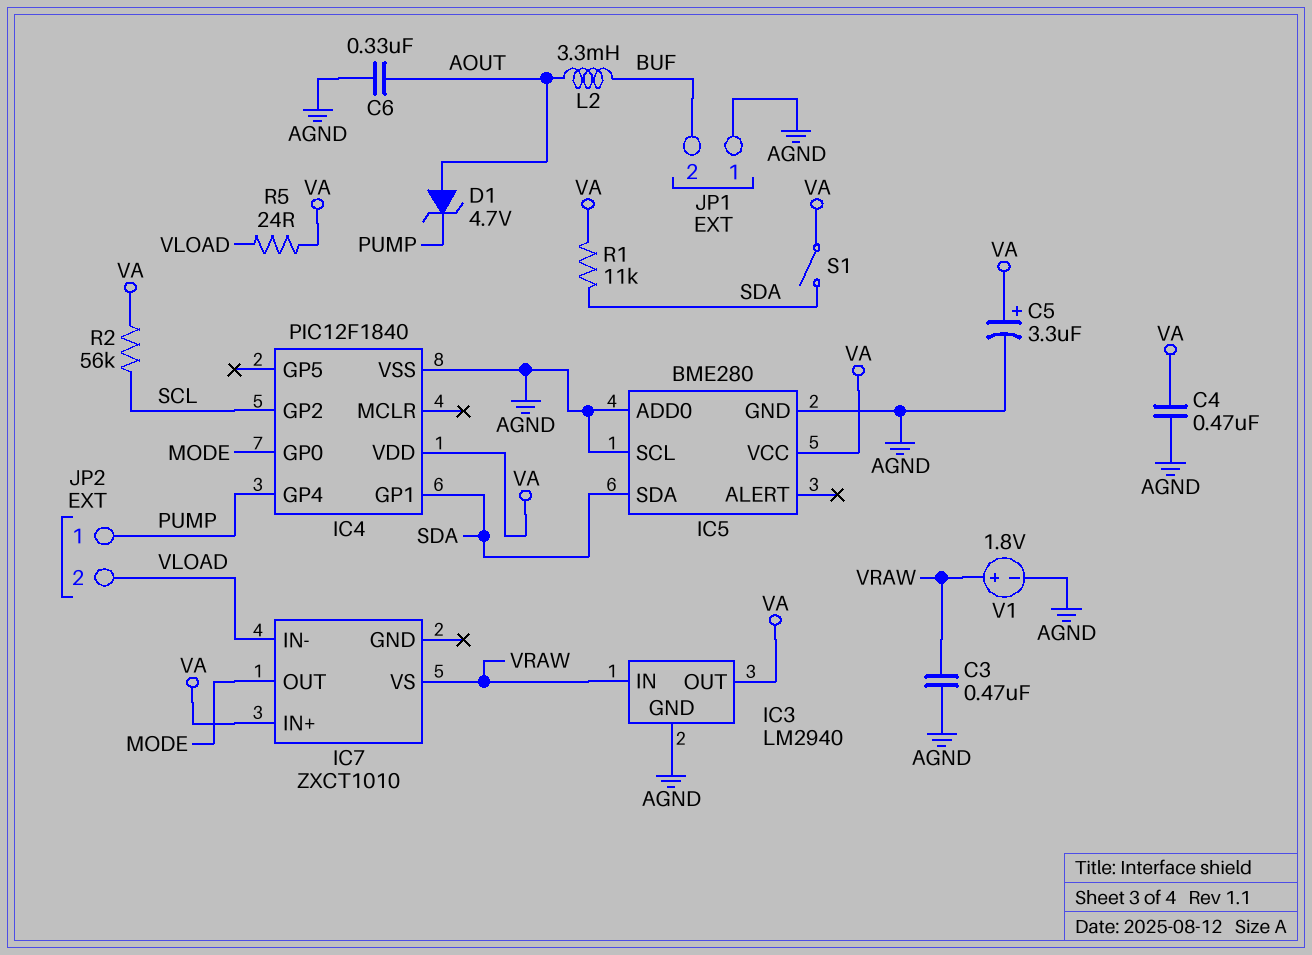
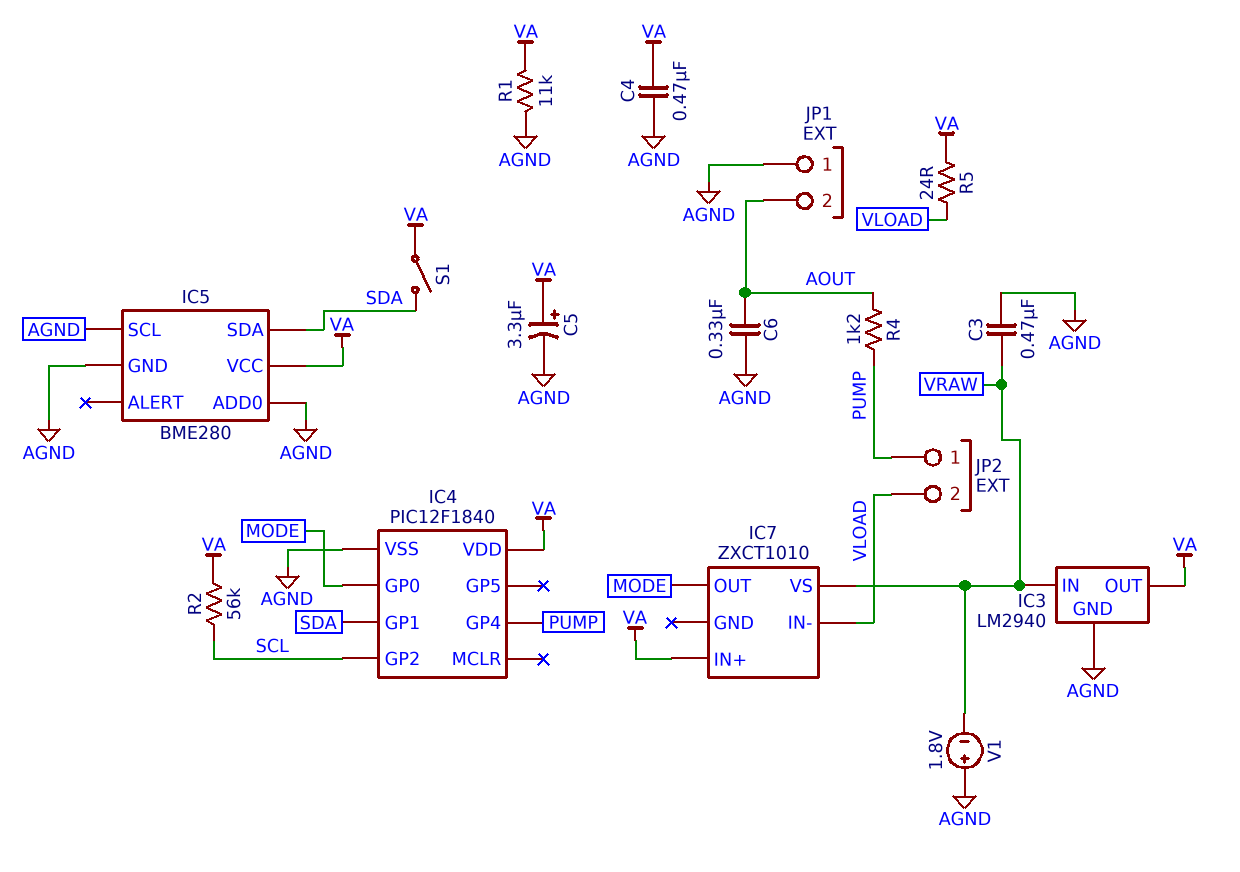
D1: zener 4.7V (A AOUT, K PUMP) -> none
JP1 pin 2: BUF -> AOUT
L2: 3.3mH (AOUT, BUF) -> none
R1: 11k (SDA, VA) -> 11k (AGND, VA)
R4: none -> 1.2k (AOUT, PUMP)
V1: 1.8V (plus VRAW, minus AGND) -> 1.8V (plus AGND, minus VRAW)

